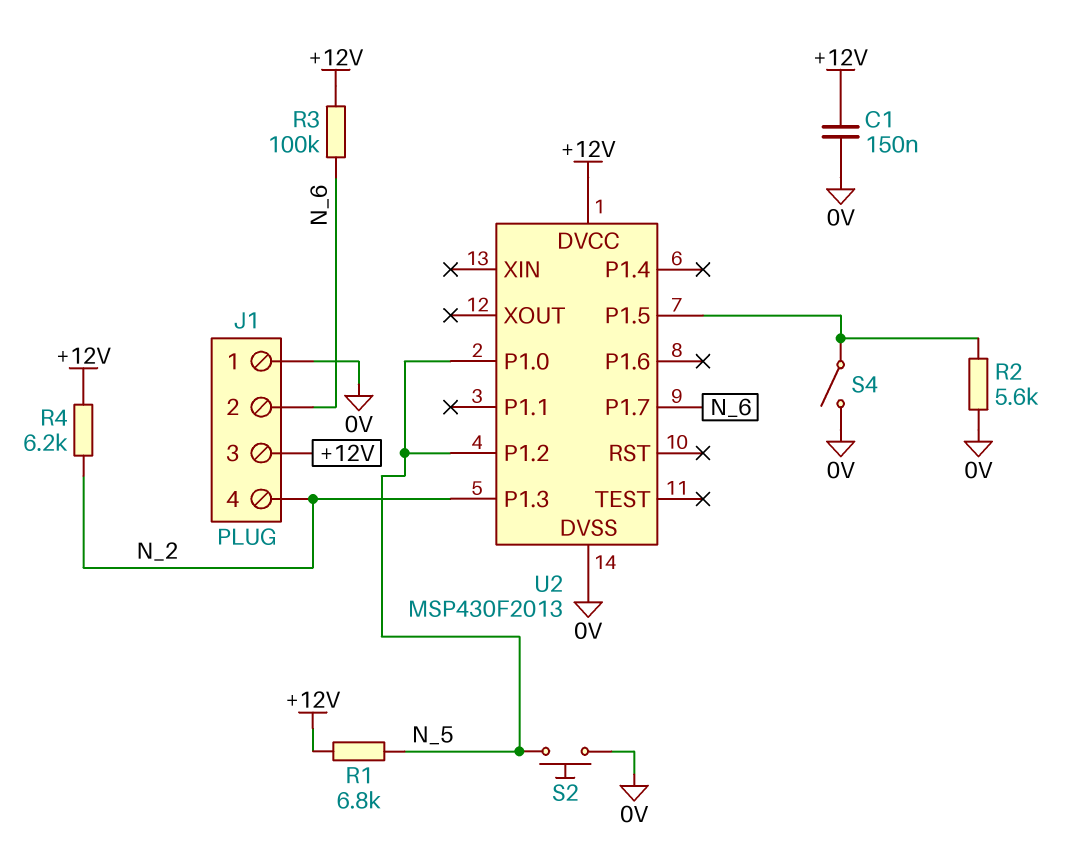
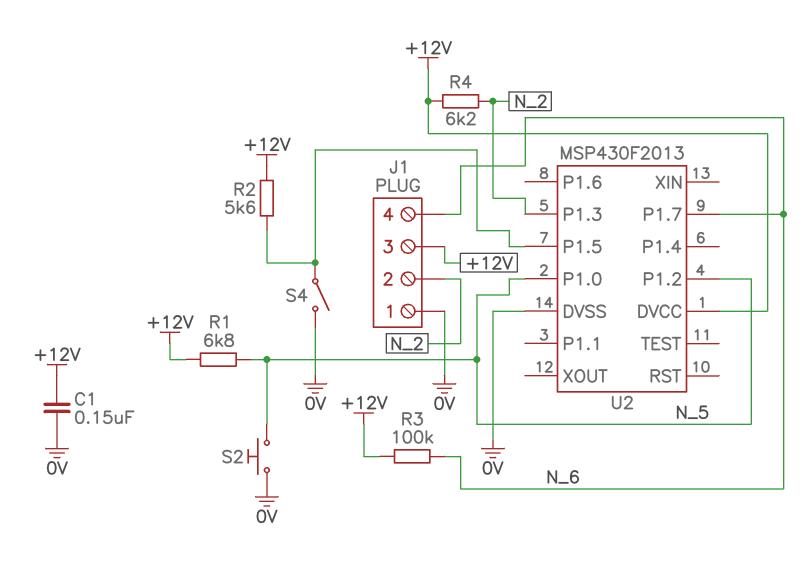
J1 pin 2: N_6 -> N_2
J1 pin 4: N_2 -> N_6
R2: 5.6k (0V, U2/P1.5) -> 5.6k (+12V, U2/P1.5)

